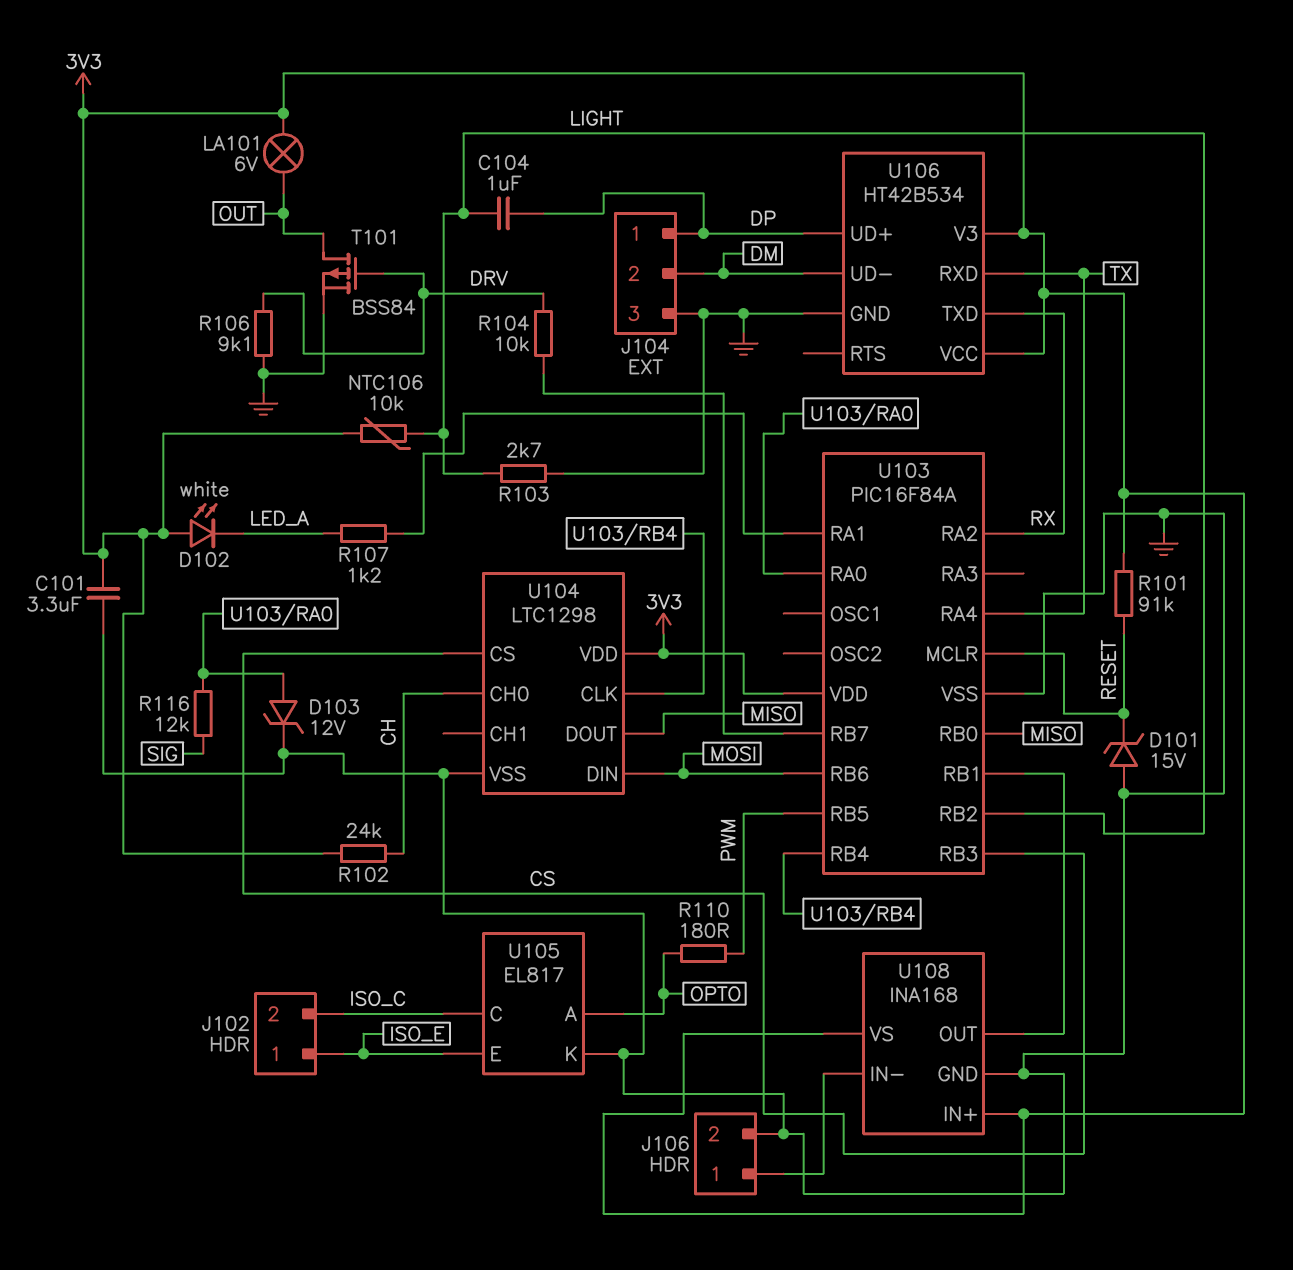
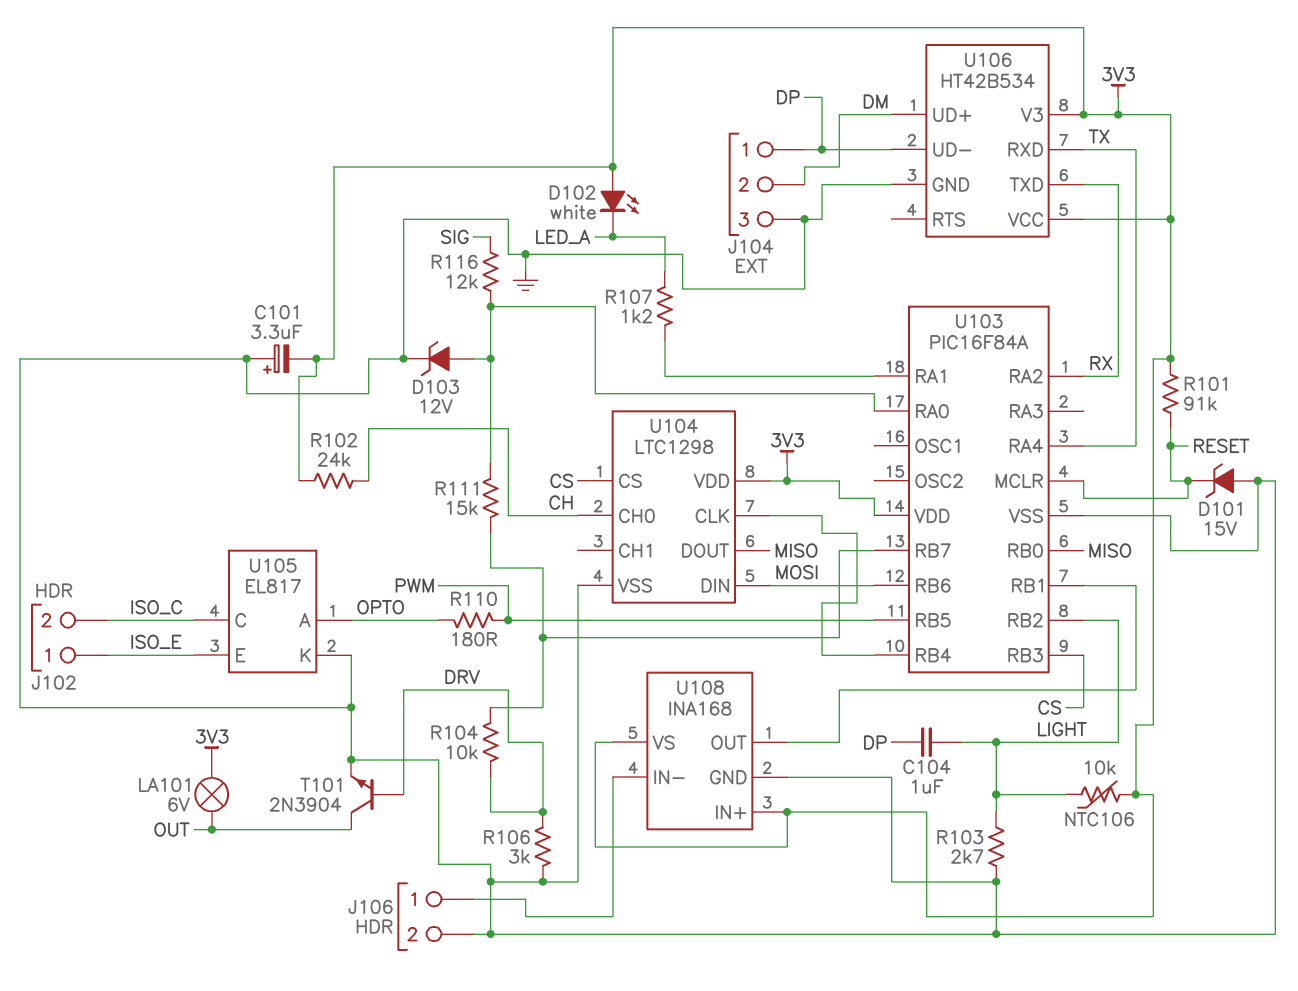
C101: 3.3uF (3V3, GND) -> 3.3uF (plus GND, minus 3V3)
R106: 9.1k (DRV, GND) -> 3k (DRV, GND)
R111: none -> 15k (U103/RA0, U103/RB7)
T101: PMOS BSS84 (G DRV, D OUT, S GND) -> NPN 2N3904 (B DRV, C OUT, E GND)
U106 pin UD+: DP -> DM
U106 pin UD-: DM -> DP

